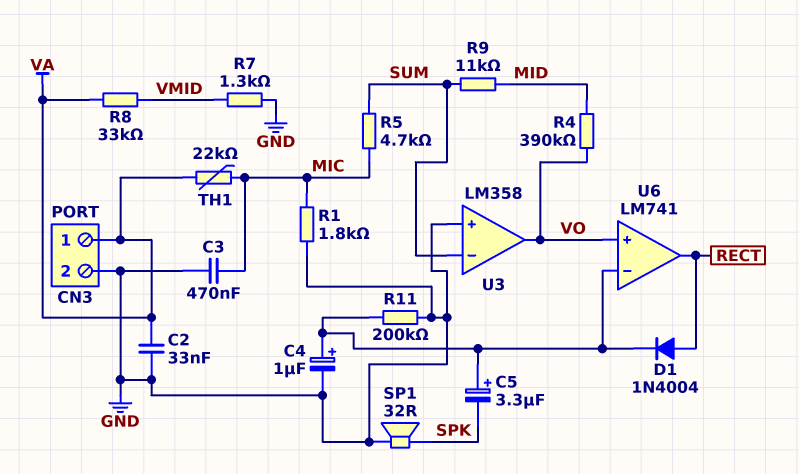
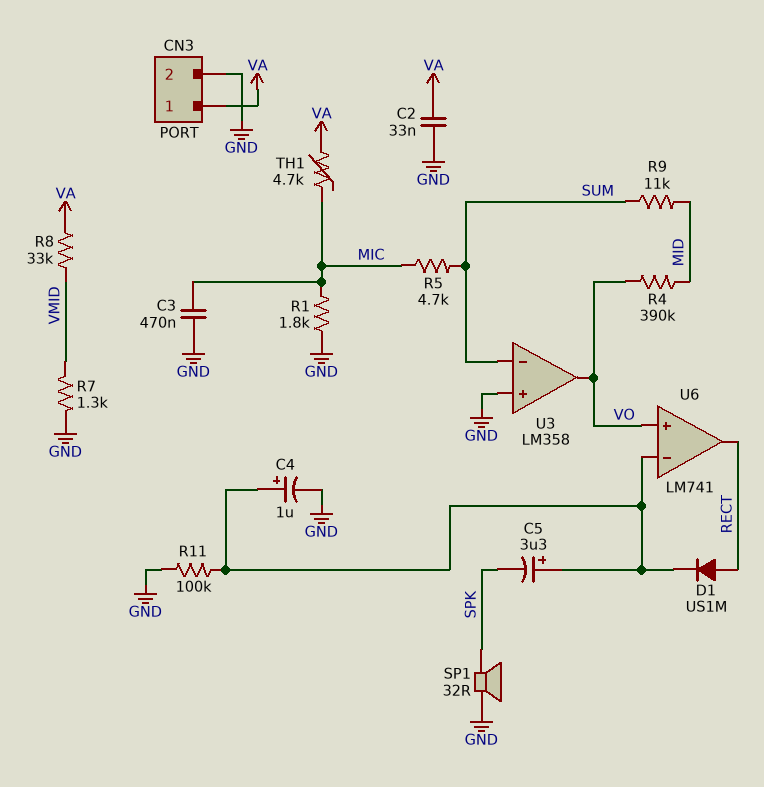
D1: diode 1N4004 (A RECT, K U6/in-) -> diode US1M (A RECT, K U6/in-)
R11: 200k (GND, U6/in-) -> 100k (GND, U6/in-)
TH1: 22k (MIC, VA) -> 4.7k (MIC, VA)

